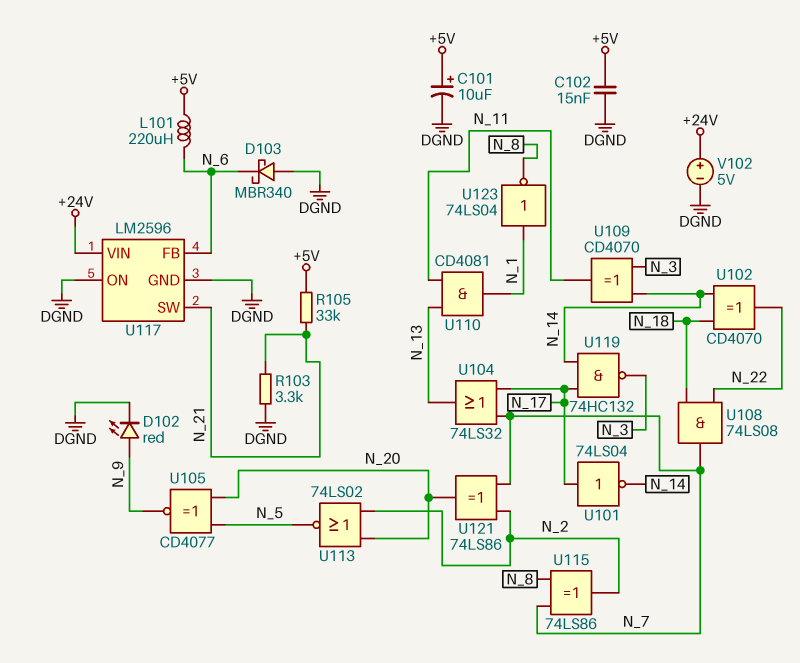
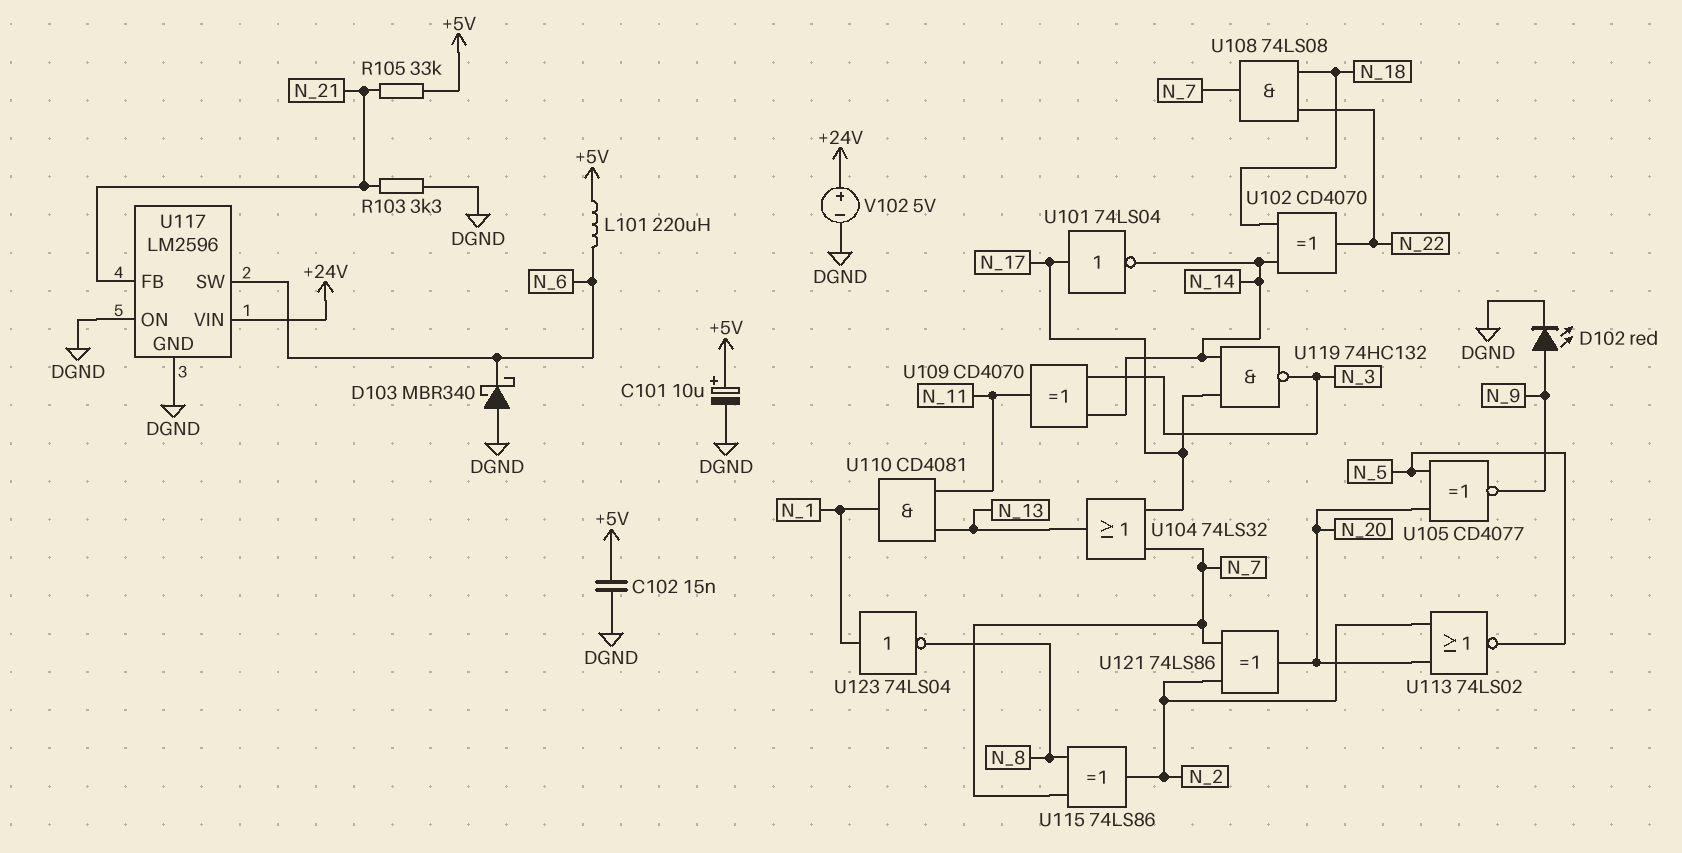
U117 pin FB: N_6 -> N_21
U117 pin SW: N_21 -> N_6

